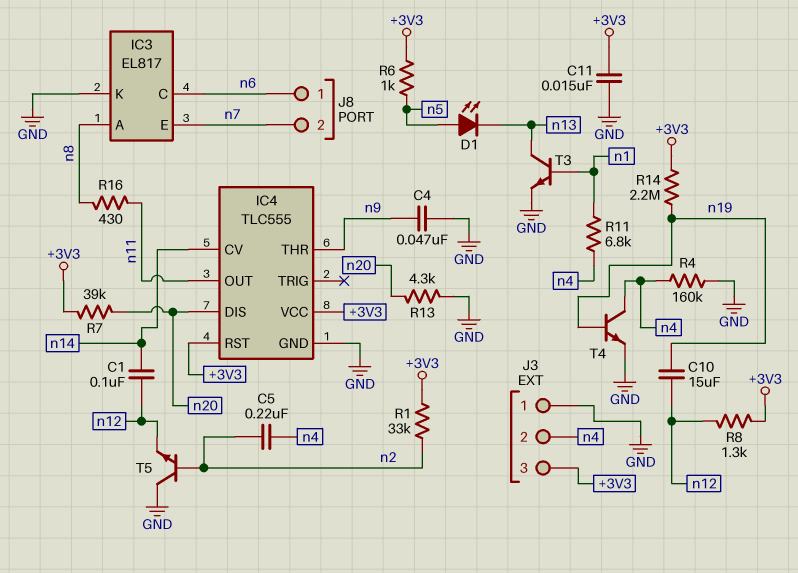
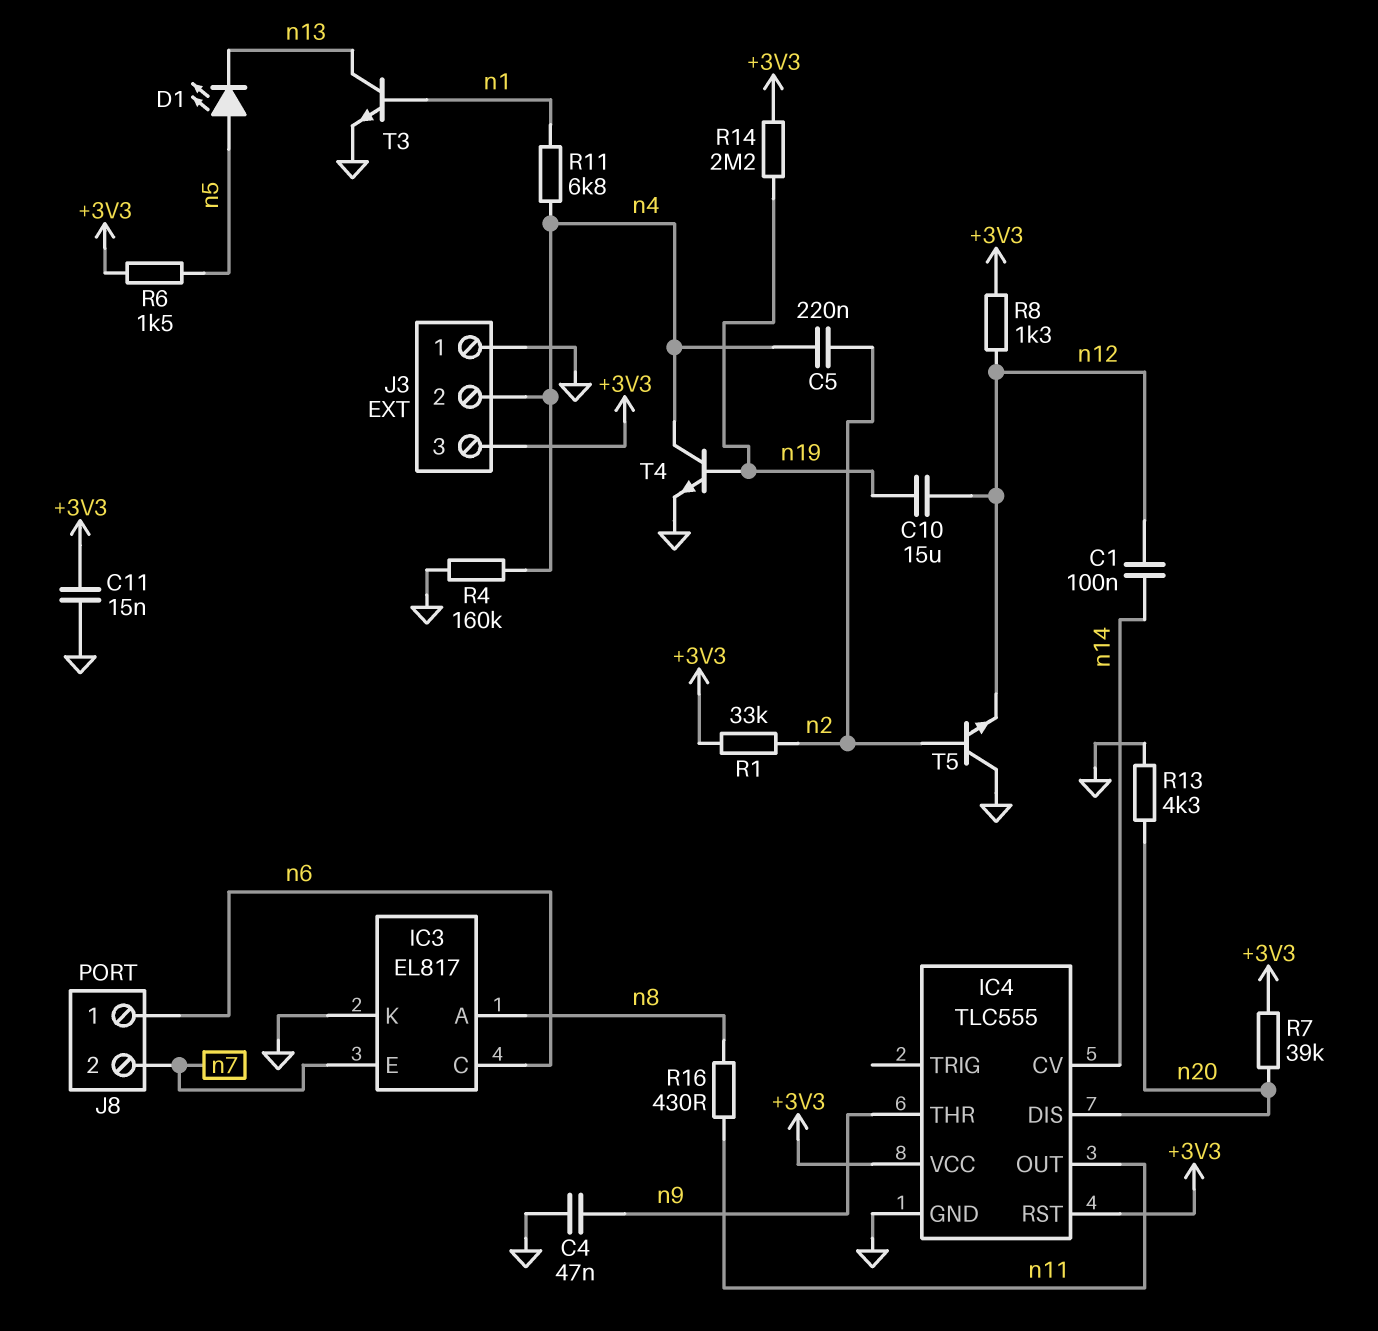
R6: 1k (+3V3, n5) -> 1.5k (+3V3, n5)

